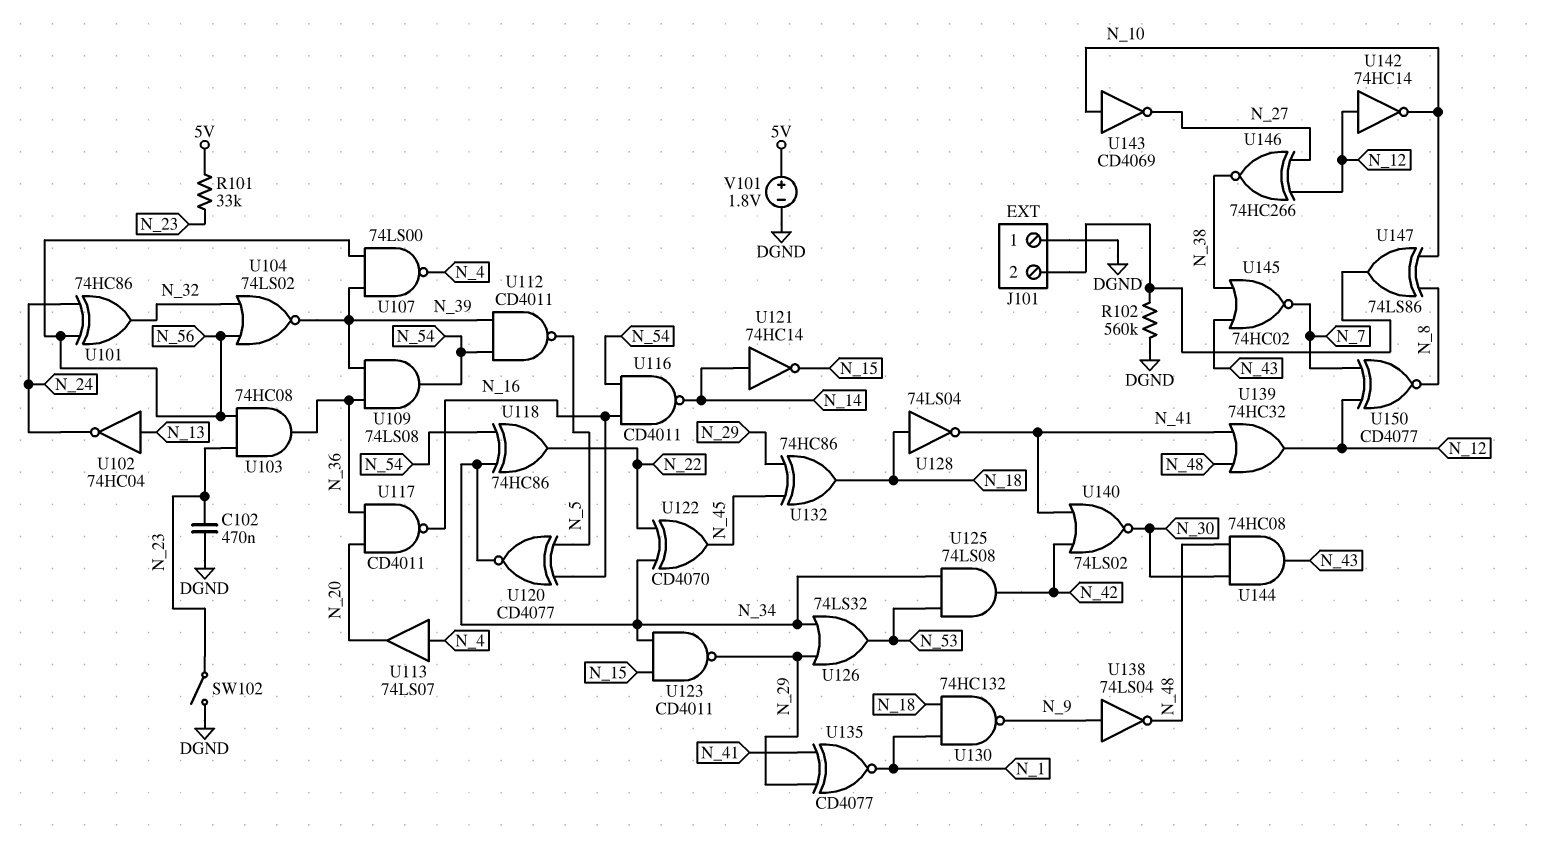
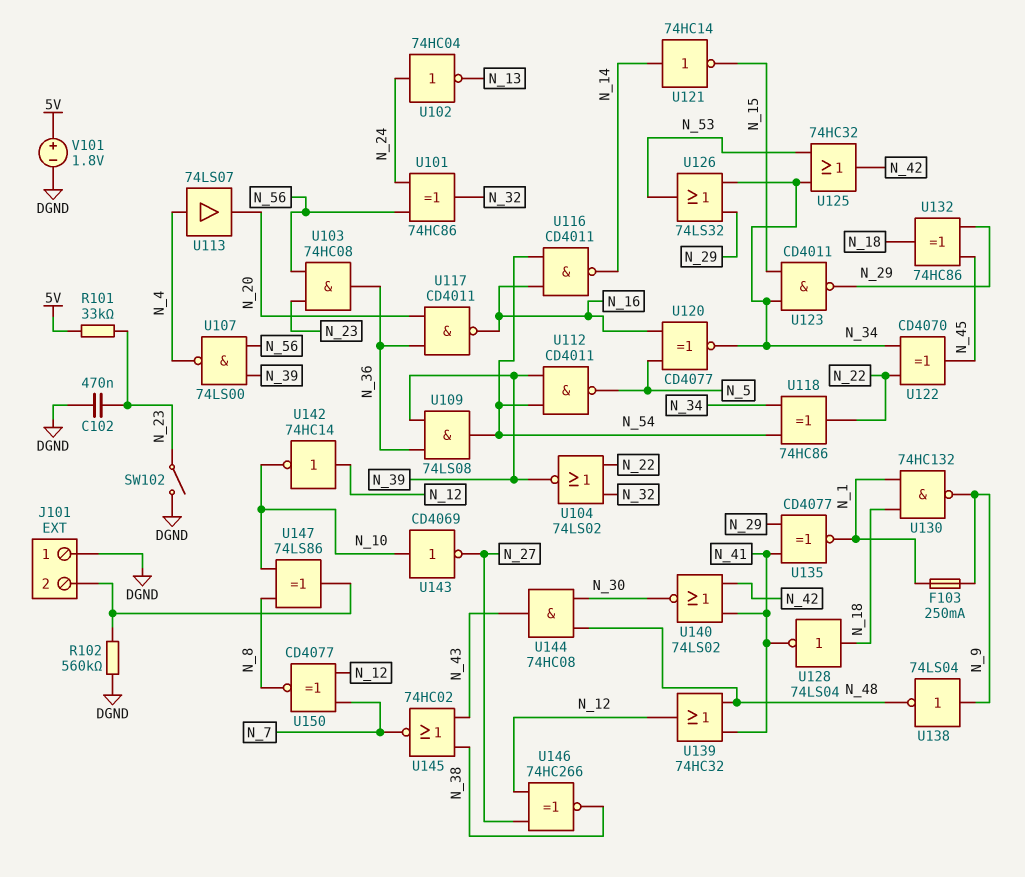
F103: none -> 250mA (N_1, N_9)
U102: NOT 74HC04 (in N_13, out N_24) -> NOT 74HC04 (in N_24, out N_13)
U104: NOR 74LS02 (in N_32, in N_56, out N_39) -> NOR 74LS02 (in N_22, in N_32, out N_39)
U125: AND 74LS08 (in N_34, in N_53, out N_42) -> OR 74HC32 (in N_34, in N_53, out N_42)

